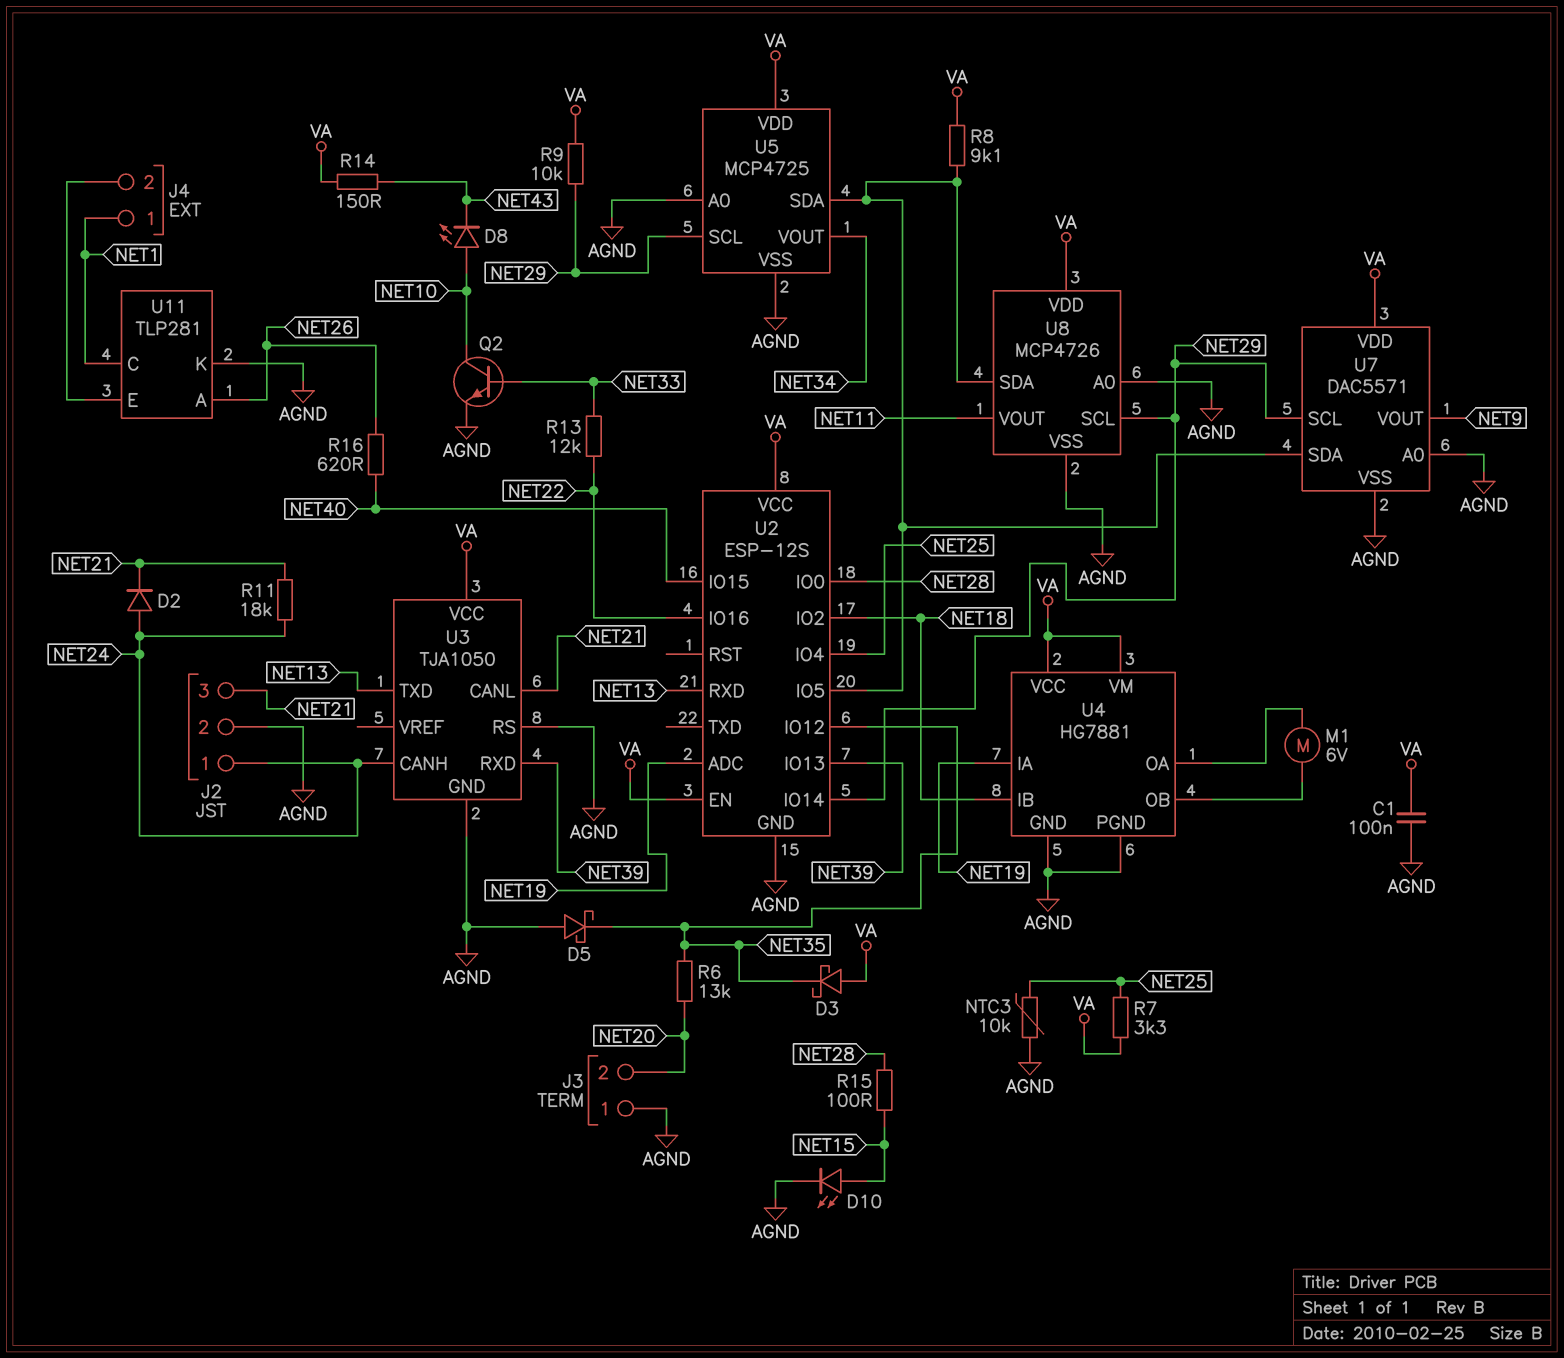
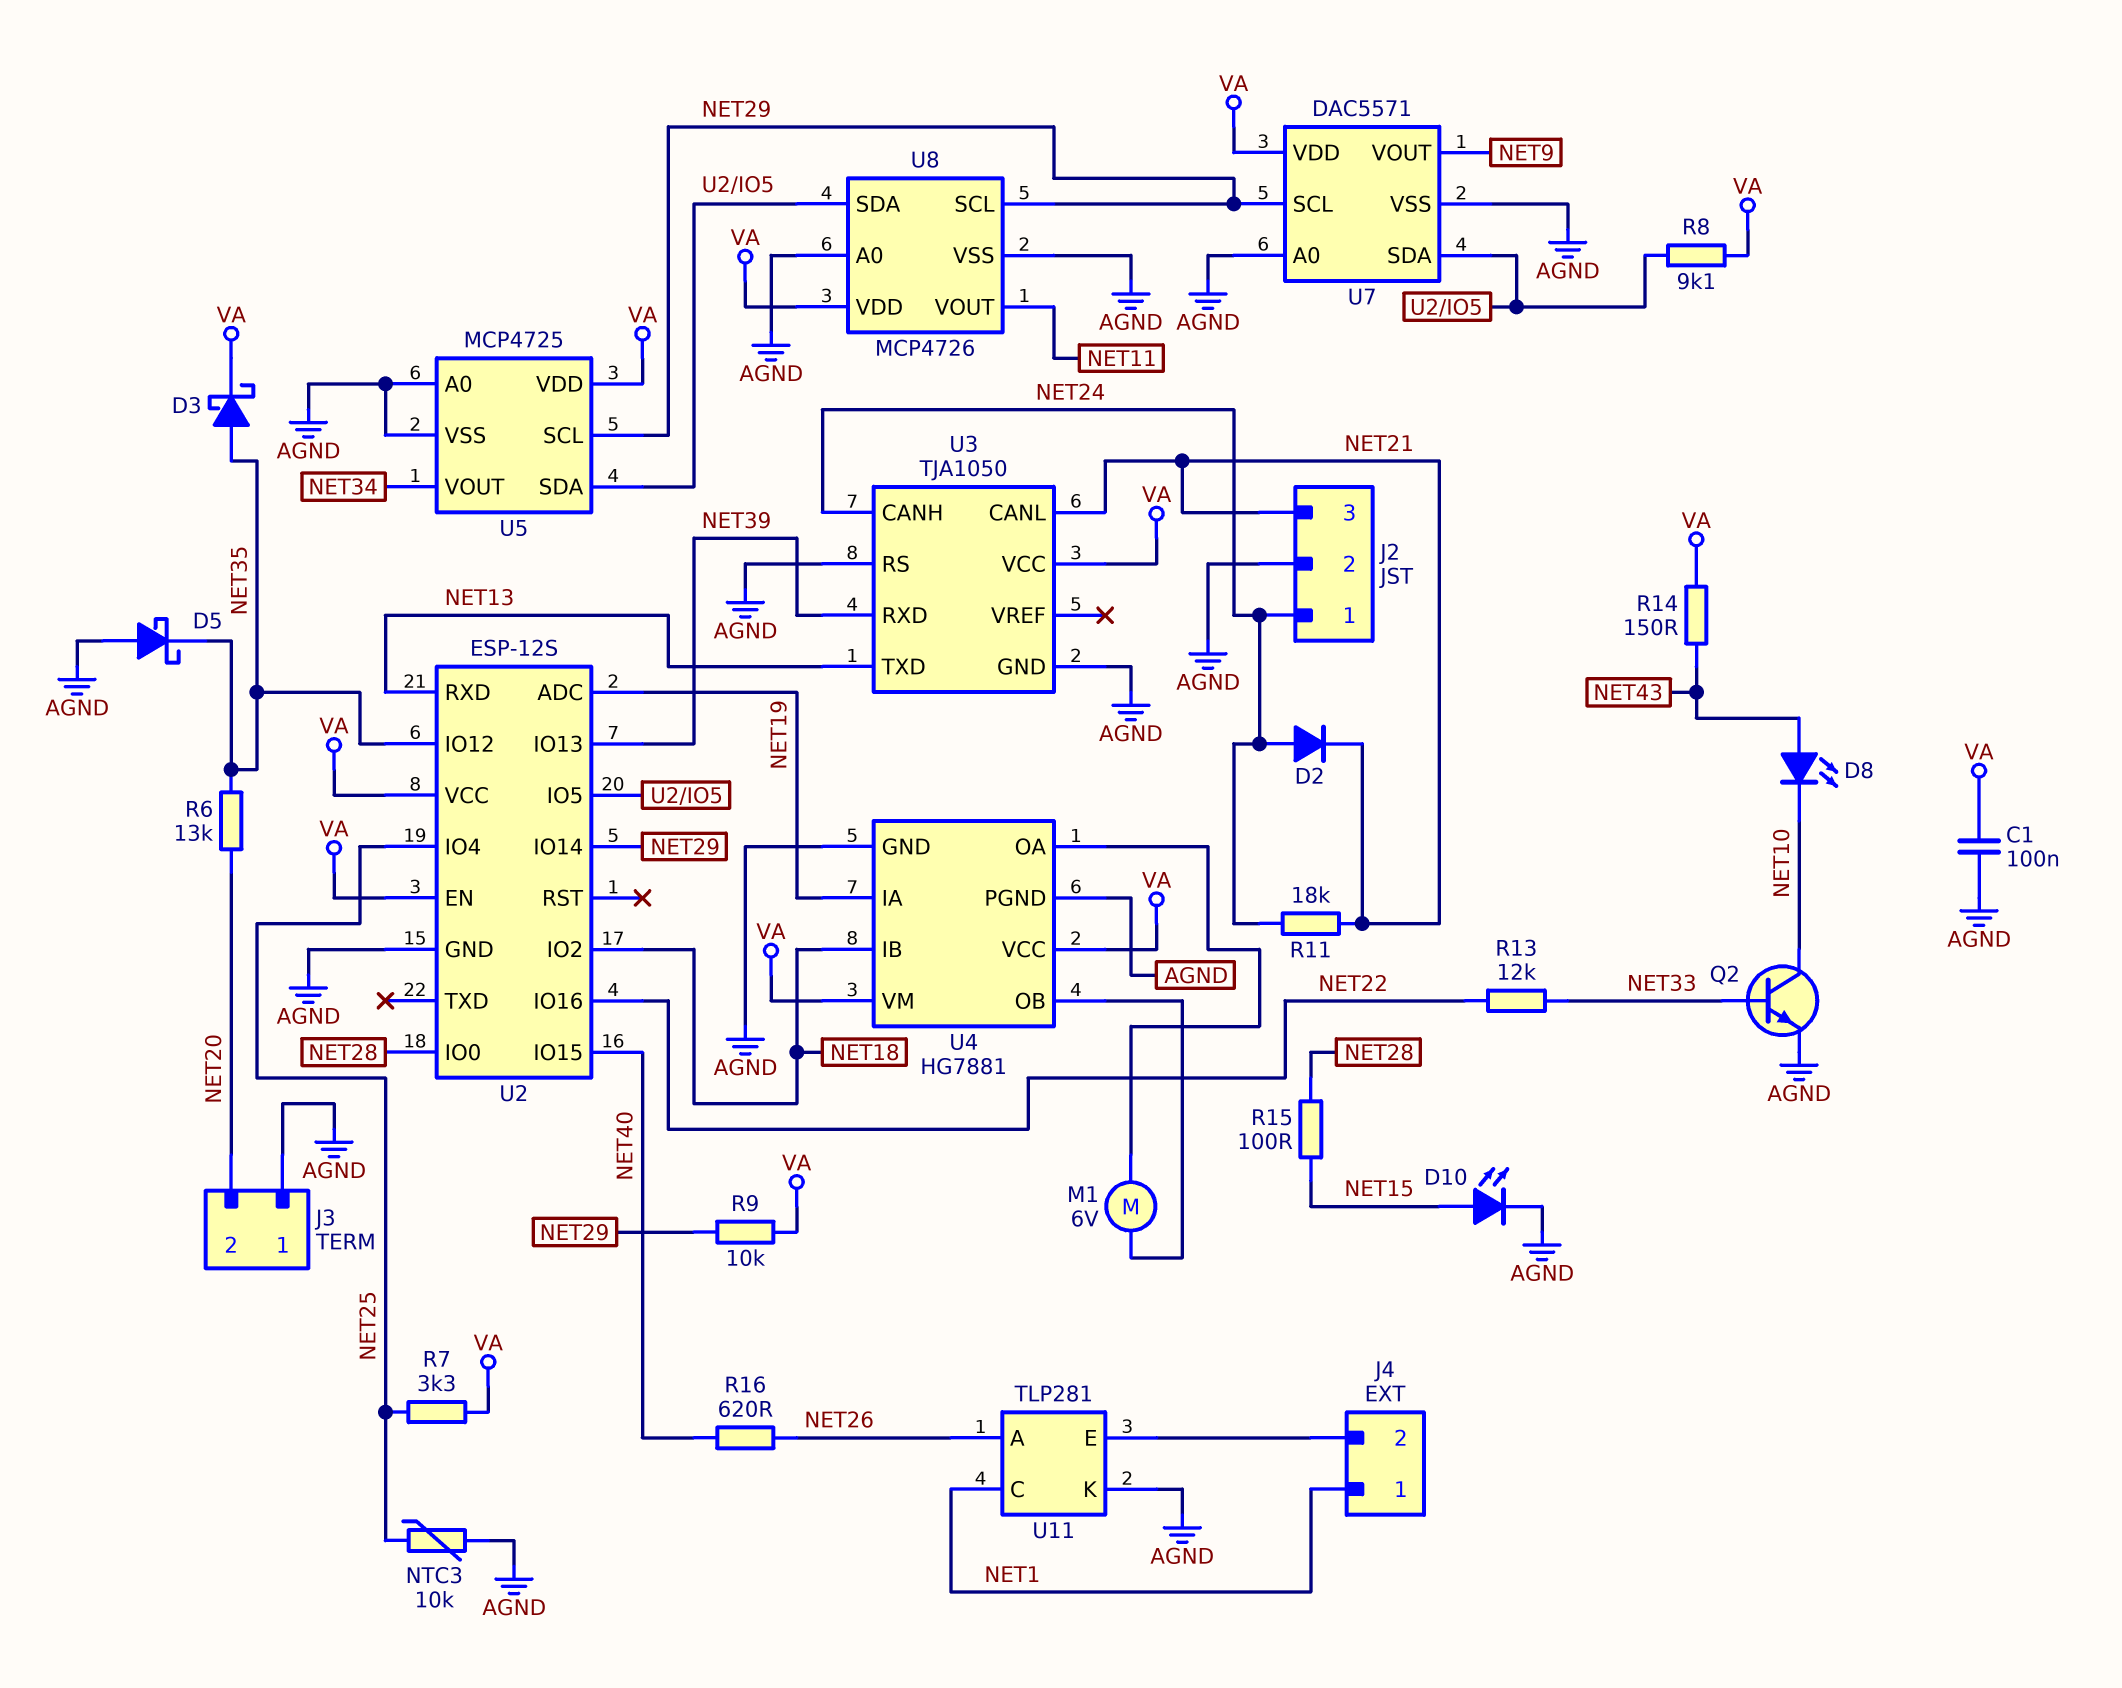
D3: schottky (A VA, K NET35) -> schottky (A NET35, K VA)
D8: LED (A NET10, K NET43) -> LED (A NET43, K NET10)

